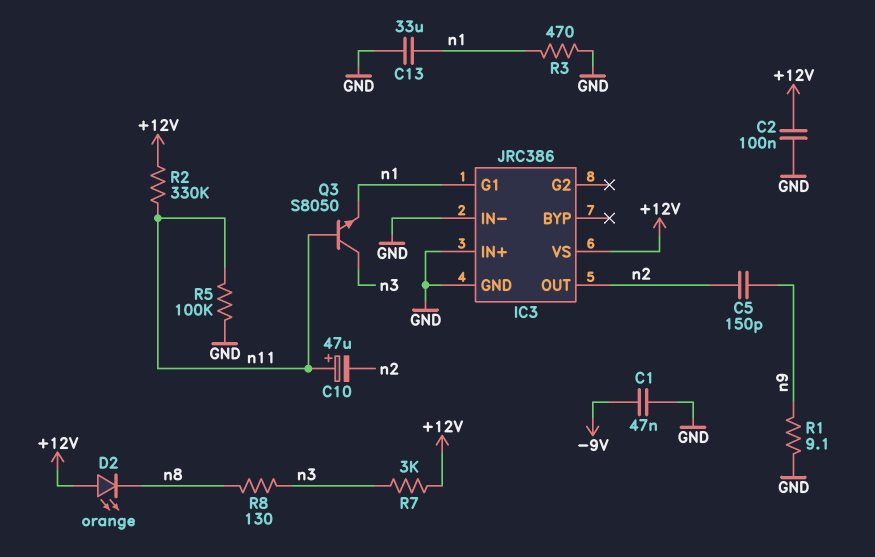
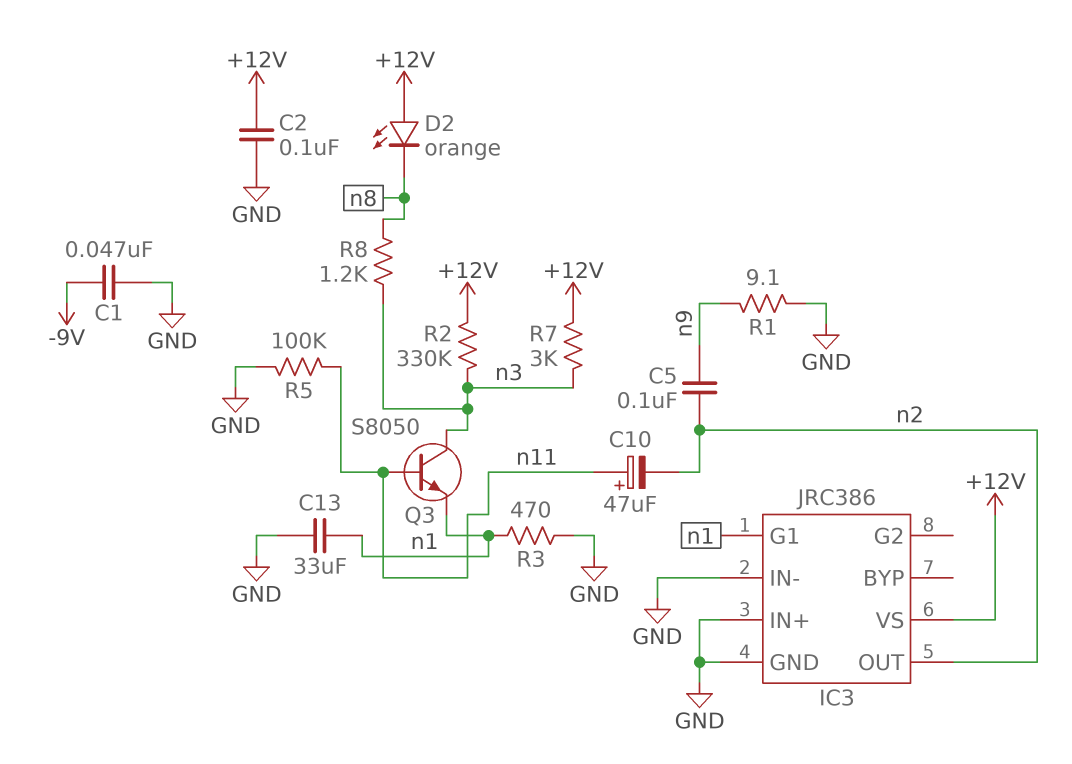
C5: 150pF (n2, n9) -> 100nF (n2, n9)
R2: 330k (+12V, n11) -> 330k (+12V, n3)
R8: 130 (n3, n8) -> 1.2k (n3, n8)

